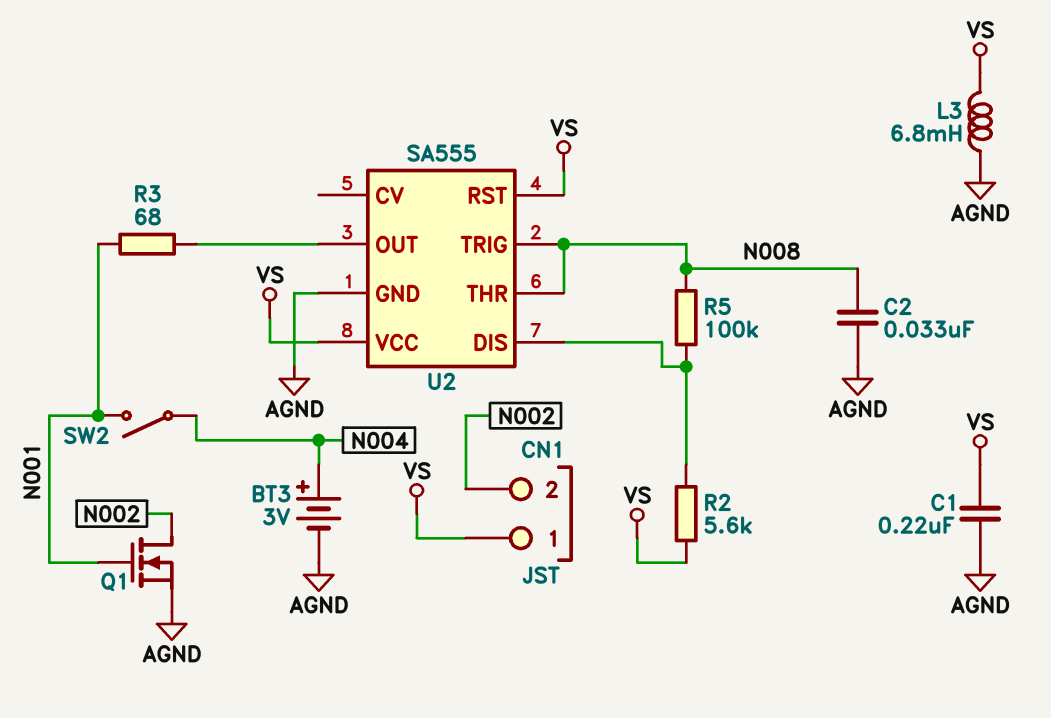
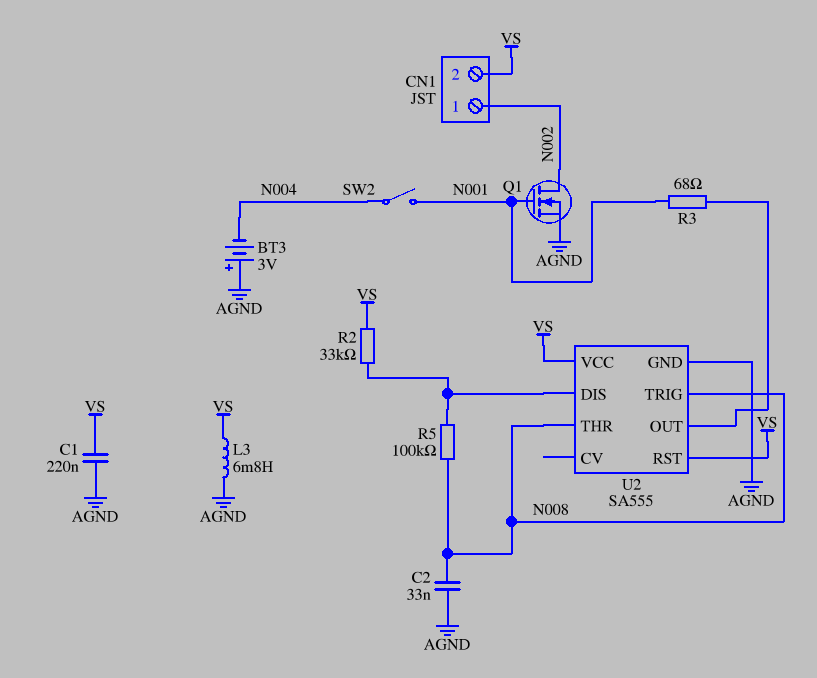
BT3: 3V (plus N004, minus AGND) -> 3V (plus AGND, minus N004)
CN1 pin 1: VS -> N002
CN1 pin 2: N002 -> VS
R2: 5.6k (U2/DIS, VS) -> 33k (U2/DIS, VS)

